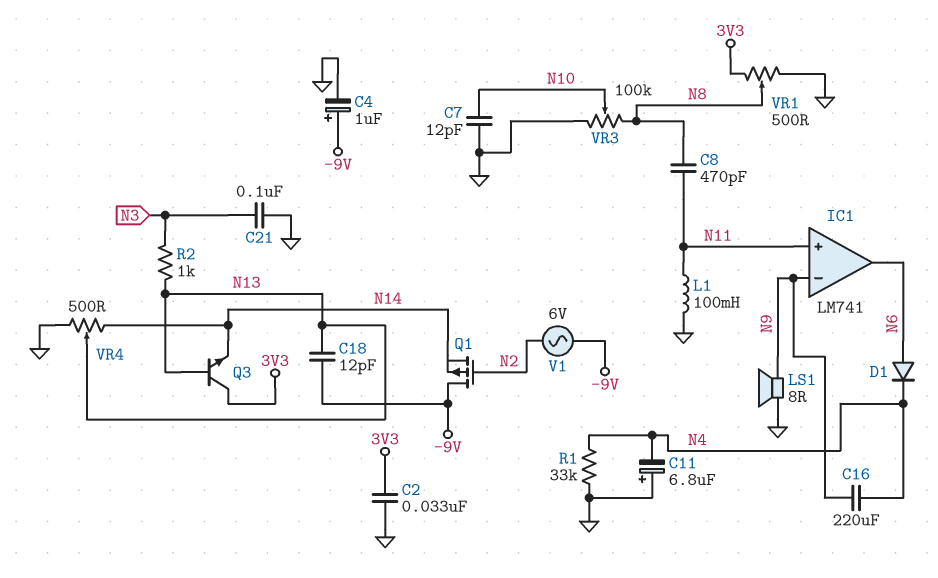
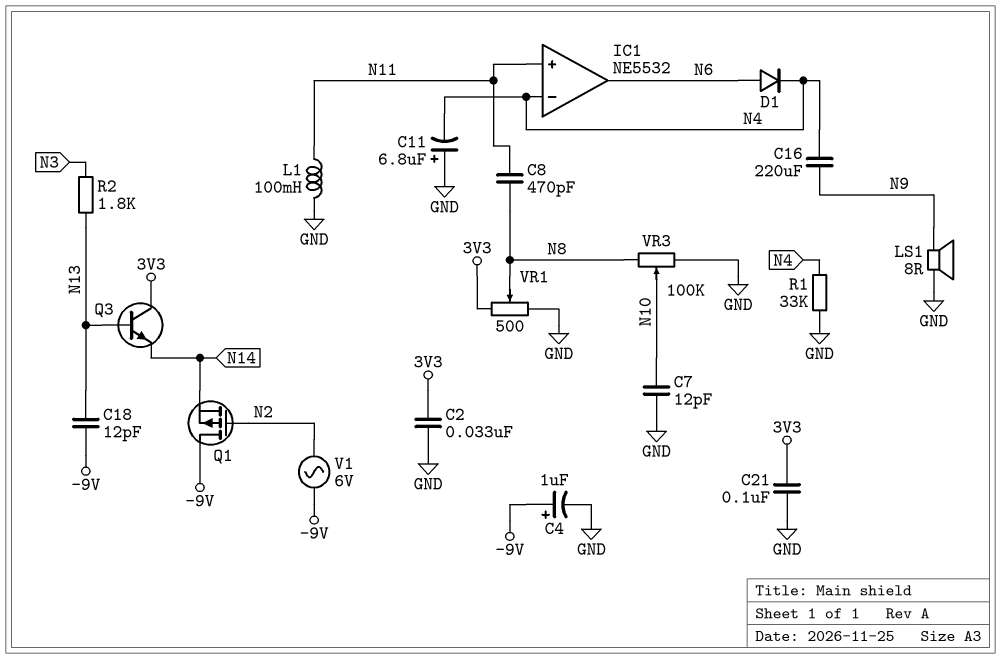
C21: 100nF (GND, N3) -> 100nF (3V3, GND)
IC1: LM741 -> NE5532
IC1 pin in-: N9 -> N4
R2: 1k (N3, N13) -> 1.8k (N3, N13)
VR4: 500 (GND, N14, wiper N13) -> none

